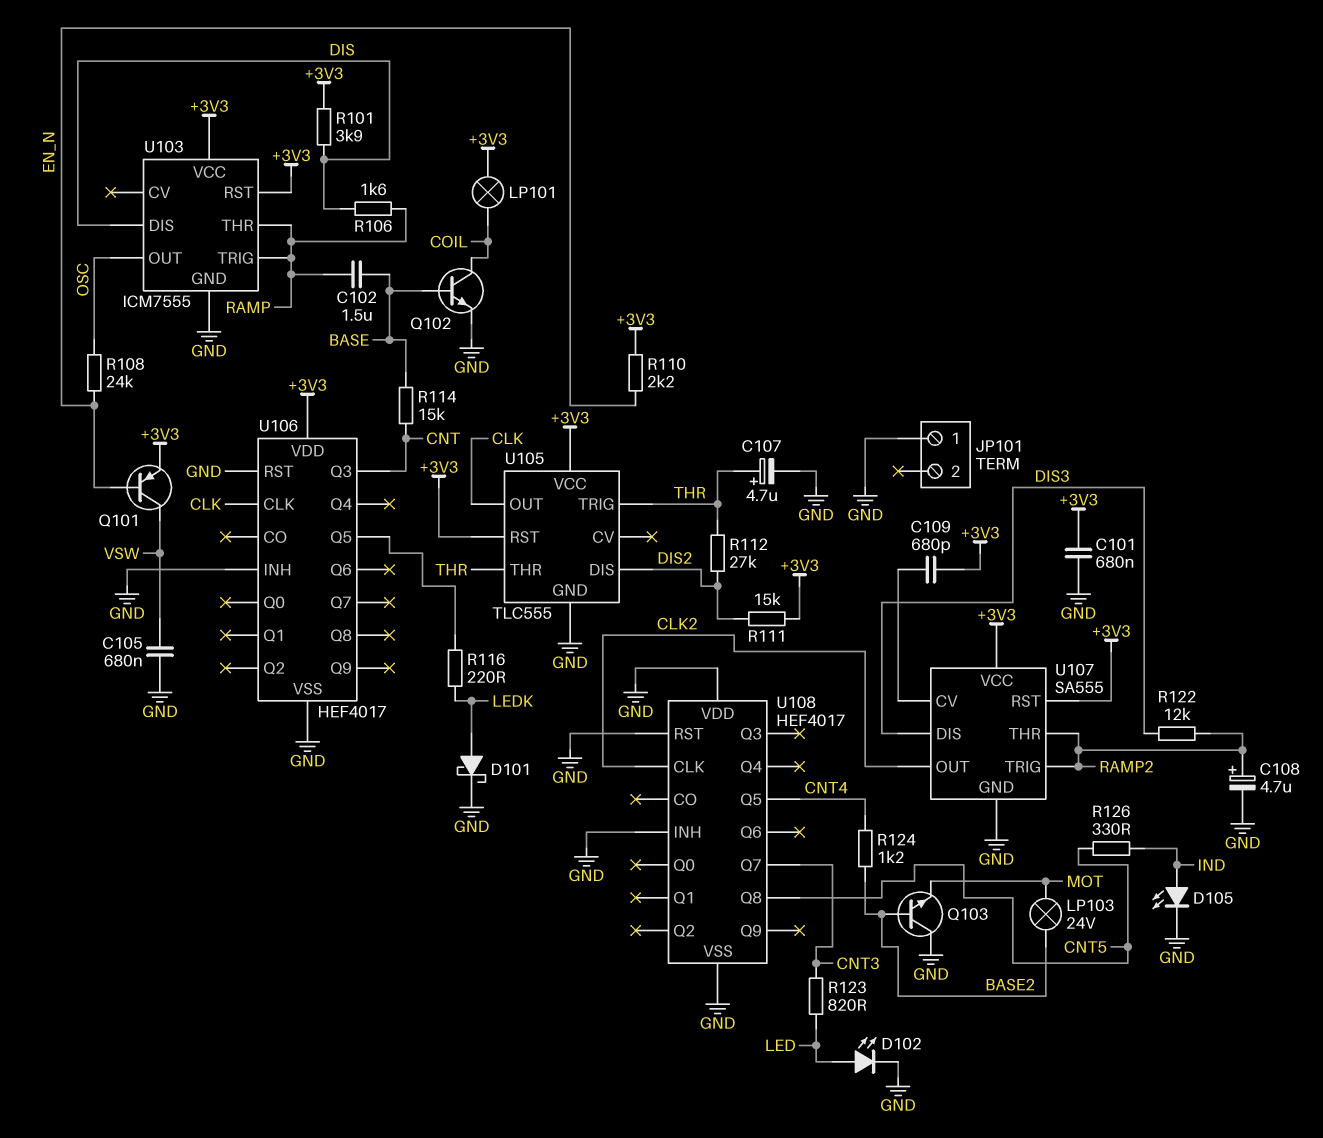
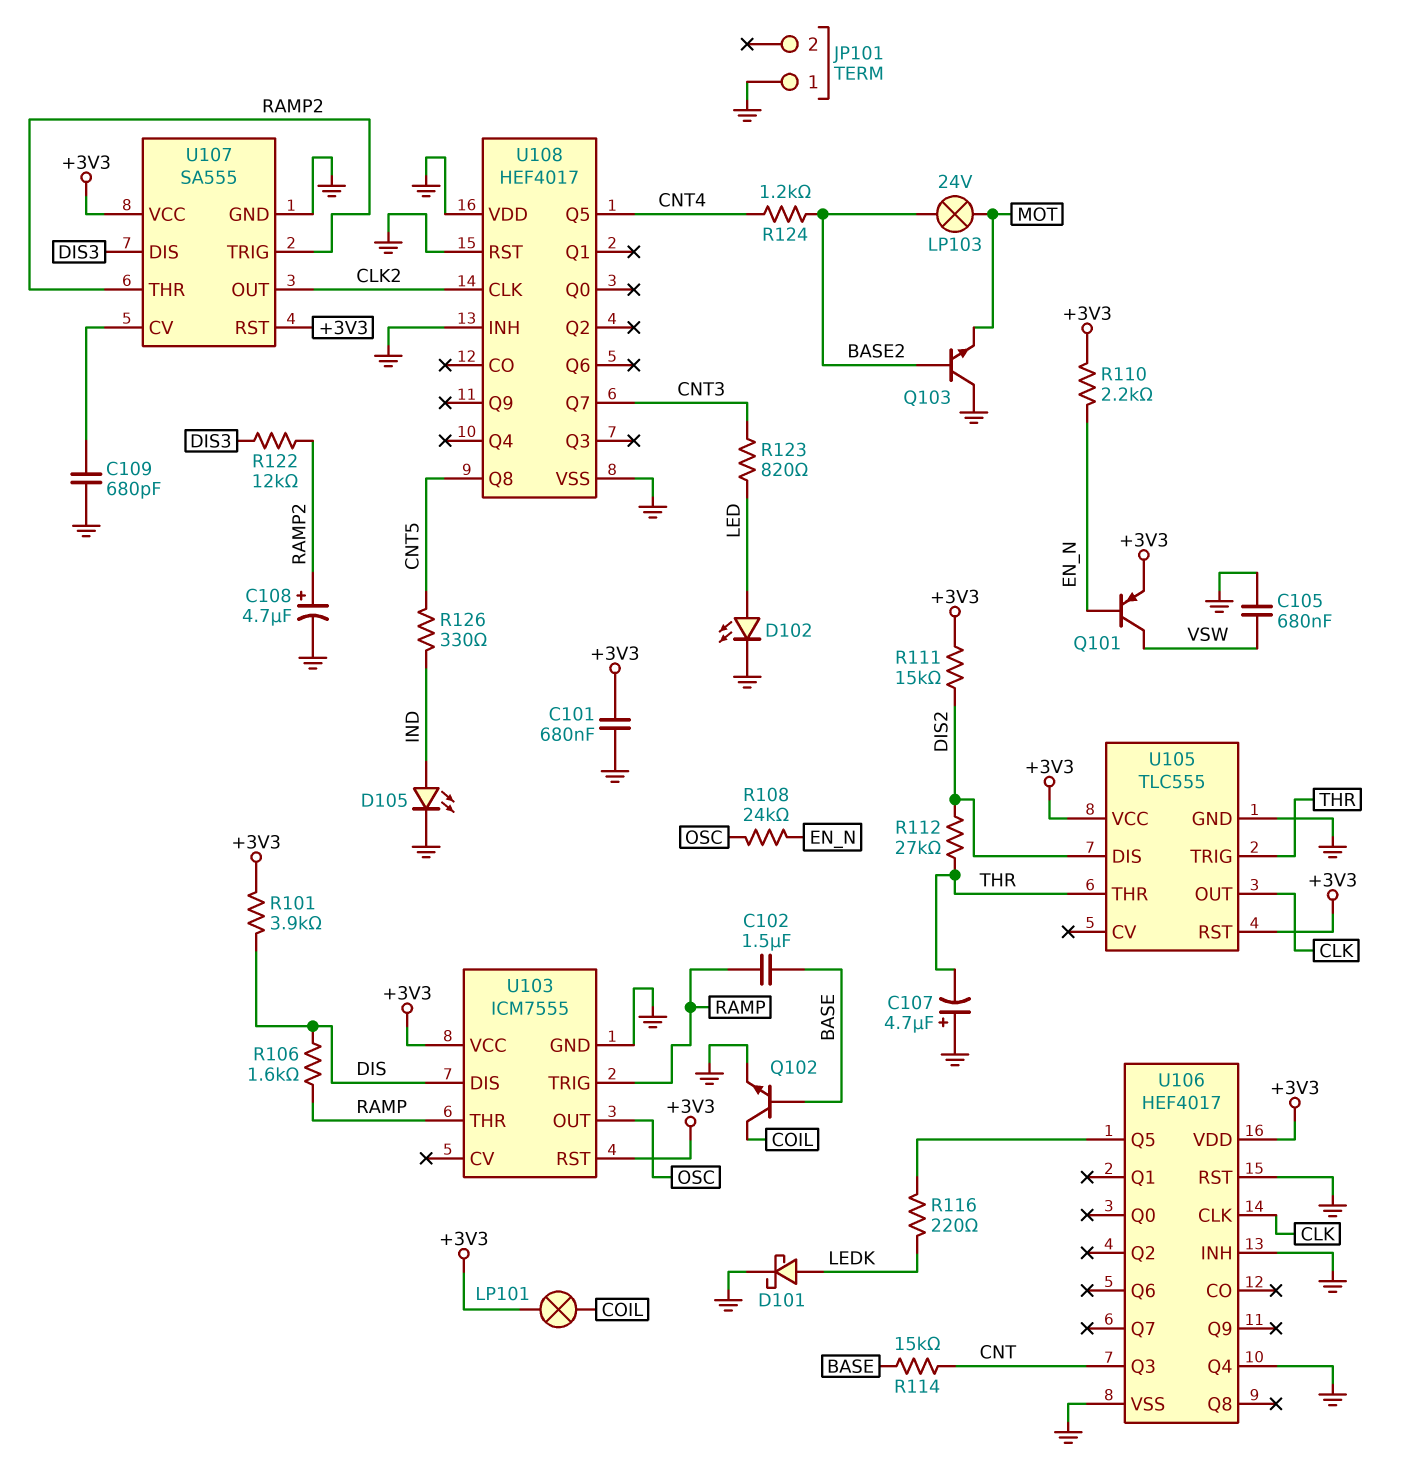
C107: 4.7uF (plus THR, minus GND) -> 4.7uF (plus GND, minus THR)
C109: 680pF (+3V3, U107/CV) -> 680pF (GND, U107/CV)
U106 pin Q4: none -> GND

